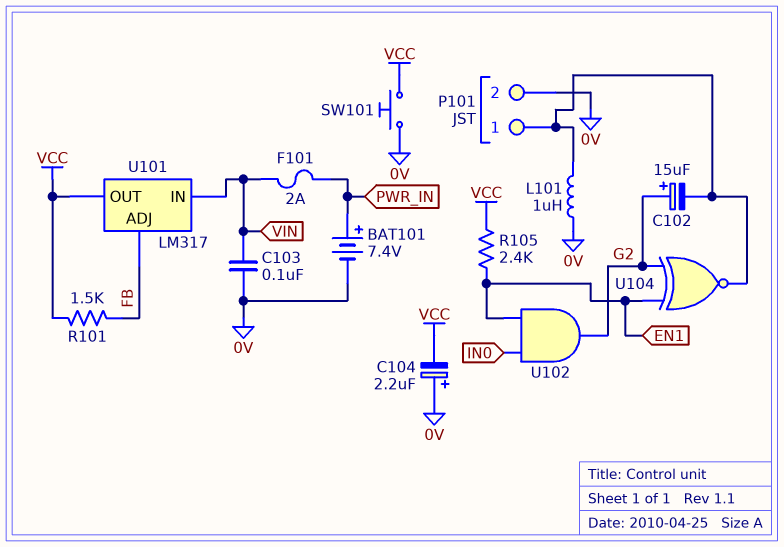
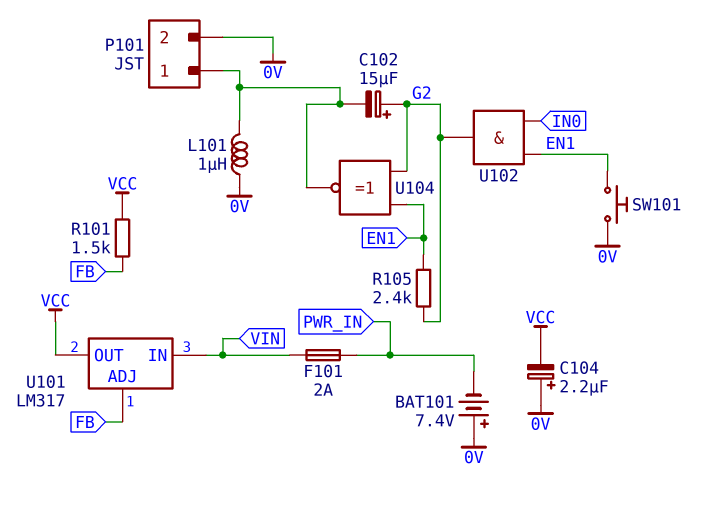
BAT101: 7.4V (plus PWR_IN, minus 0V) -> 7.4V (plus 0V, minus PWR_IN)
C103: 100nF (0V, VIN) -> none
R105: 2.4k (EN1, VCC) -> 2.4k (EN1, G2)
SW101: button (0V, VCC) -> button (0V, EN1)

